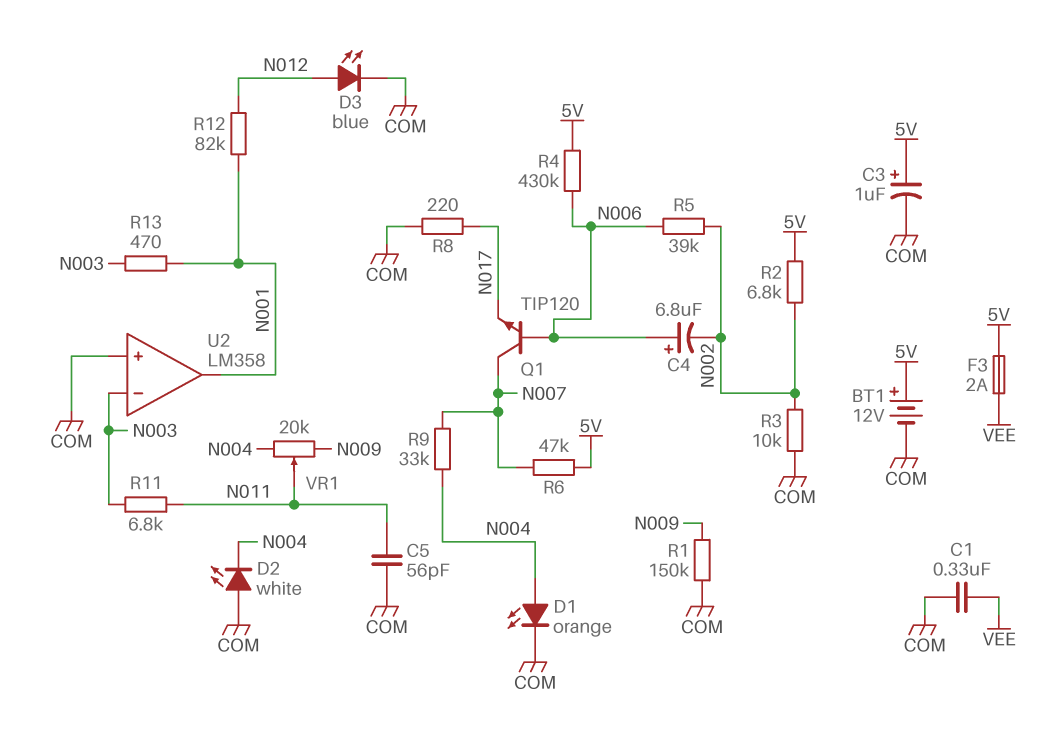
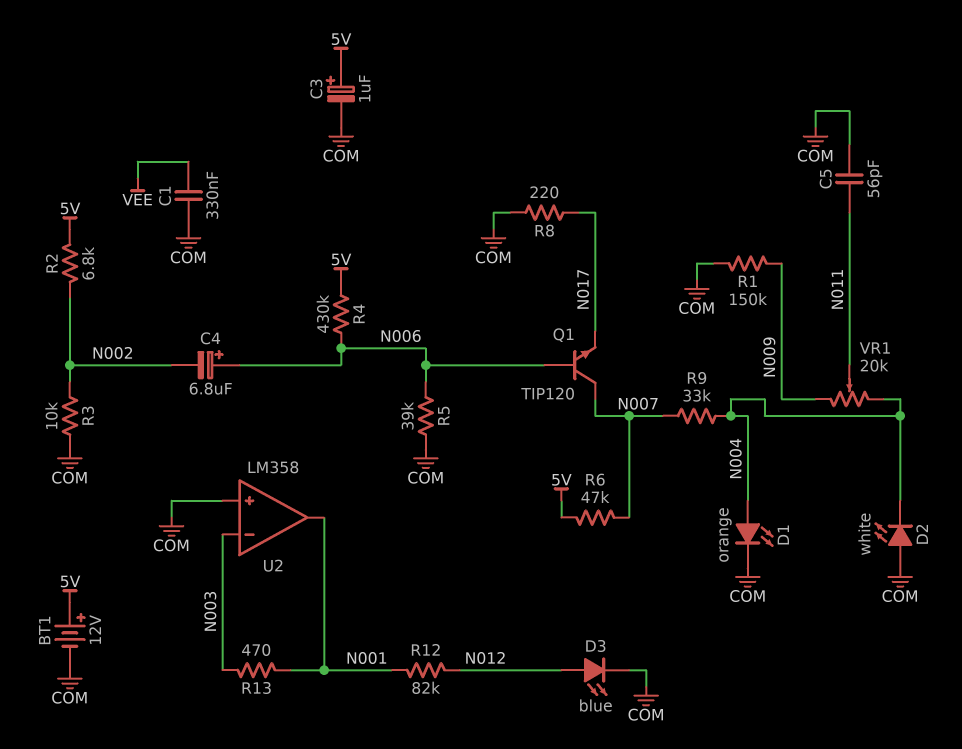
F3: 2A (5V, VEE) -> none
R5: 39k (N002, N006) -> 39k (COM, N006)
R11: 6.8k (N003, N011) -> none

